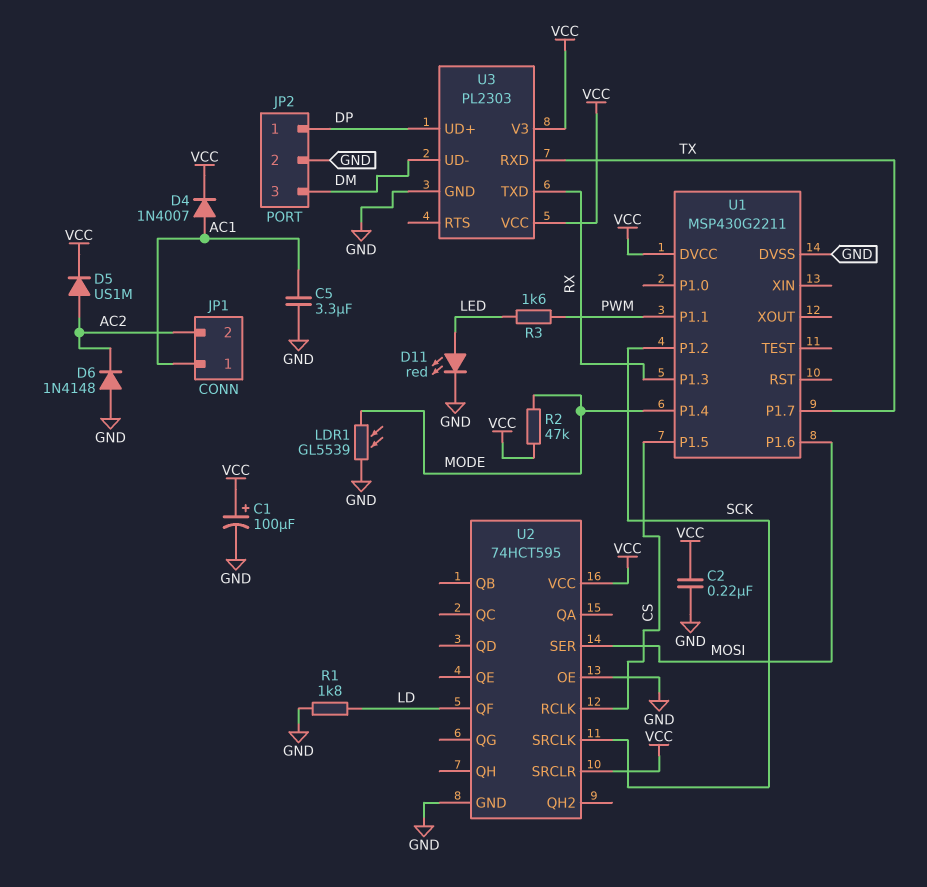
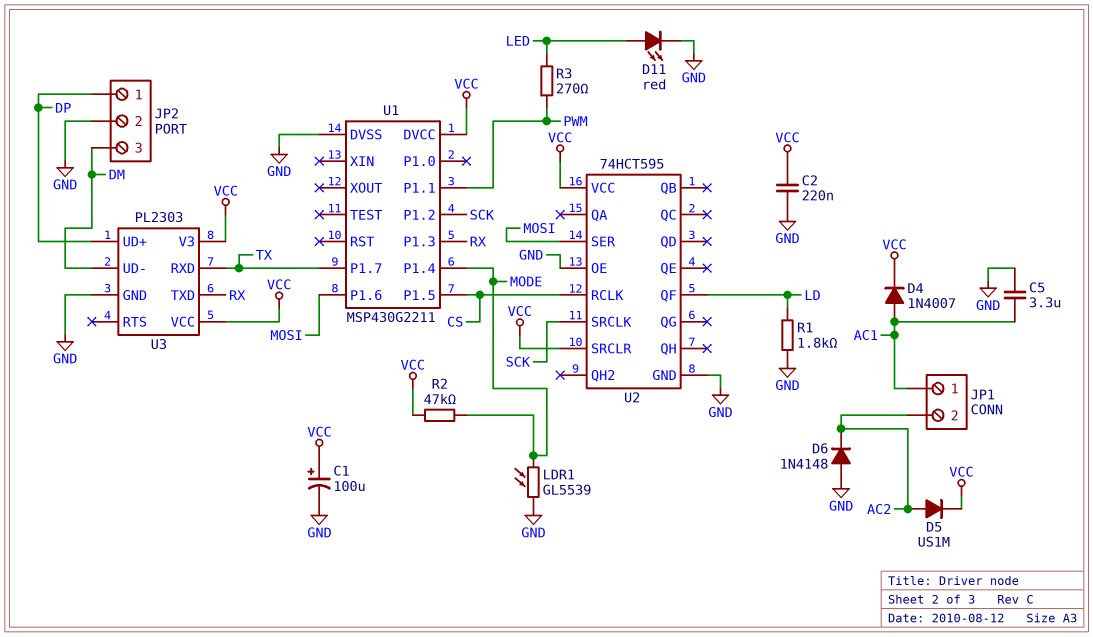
R3: 1.6k (LED, PWM) -> 270 (LED, PWM)

